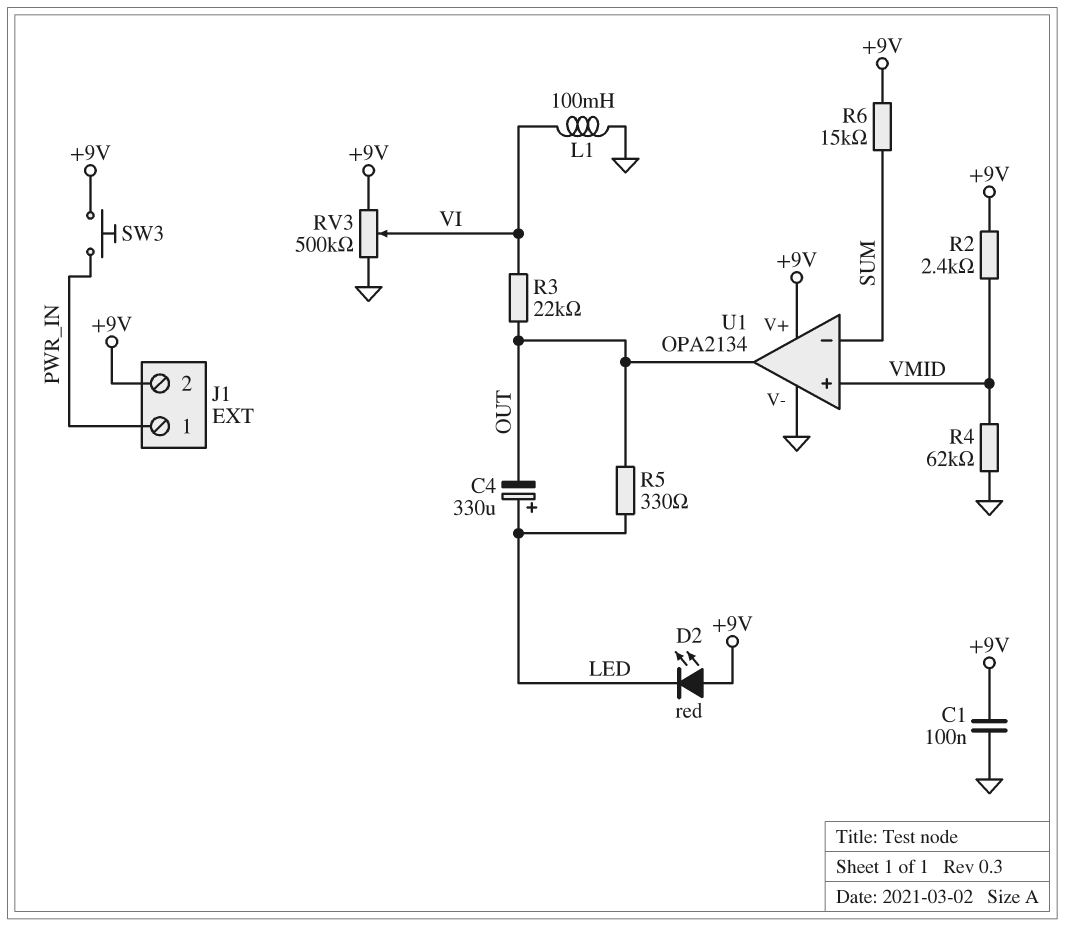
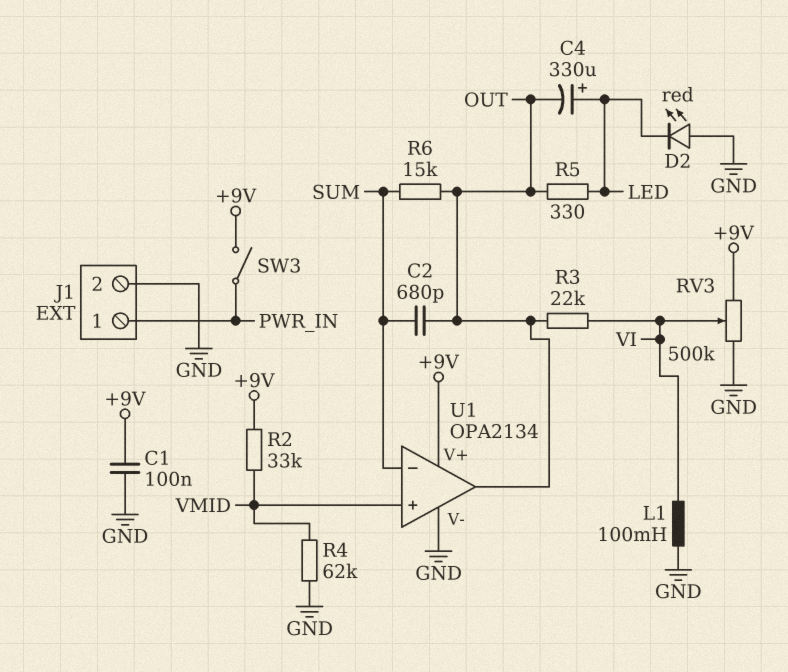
C2: none -> 680pF (OUT, SUM)
D2: LED red (A +9V, K LED) -> LED red (A GND, K LED)
J1 pin 2: +9V -> GND
R2: 2.4k (+9V, VMID) -> 33k (+9V, VMID)
R6: 15k (+9V, SUM) -> 15k (OUT, SUM)
SW3: button (+9V, PWR_IN) -> switch (+9V, PWR_IN)

